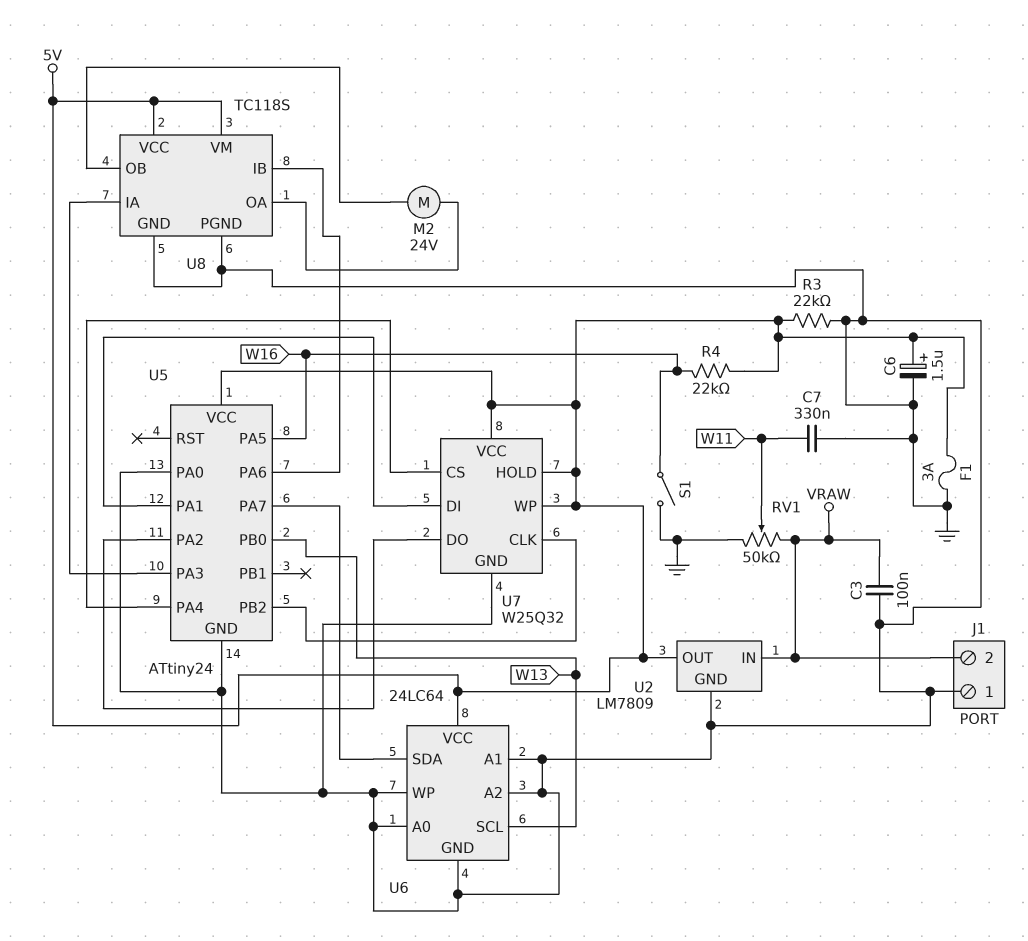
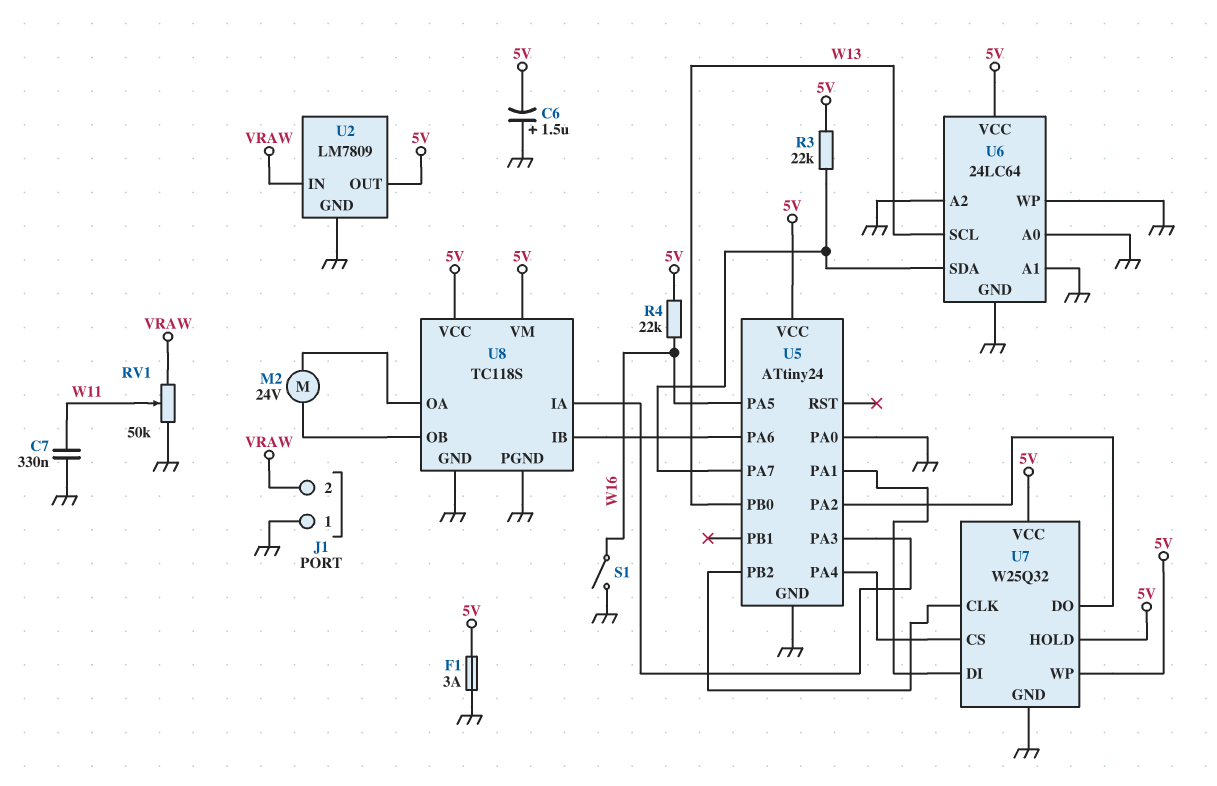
C3: 100nF (GND, VRAW) -> none
C6: 1.5uF (plus 5V, minus GND) -> 1.5uF (plus GND, minus 5V)
R3: 22k (5V, GND) -> 22k (5V, U5/PA7)

